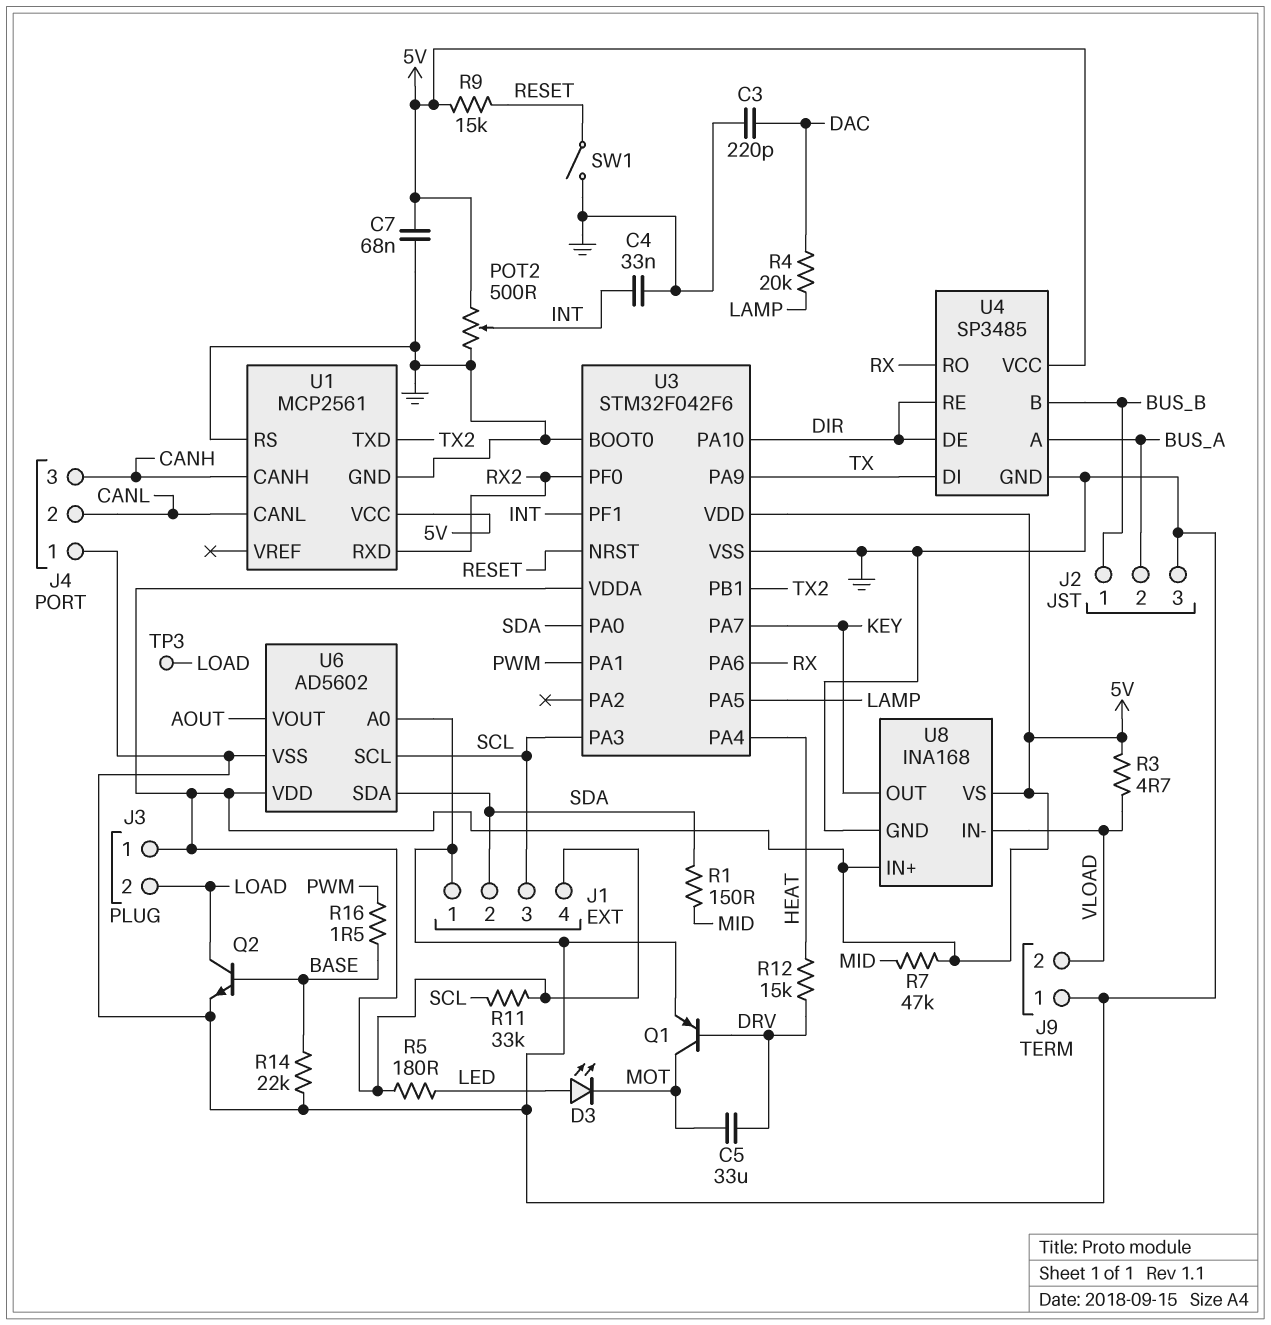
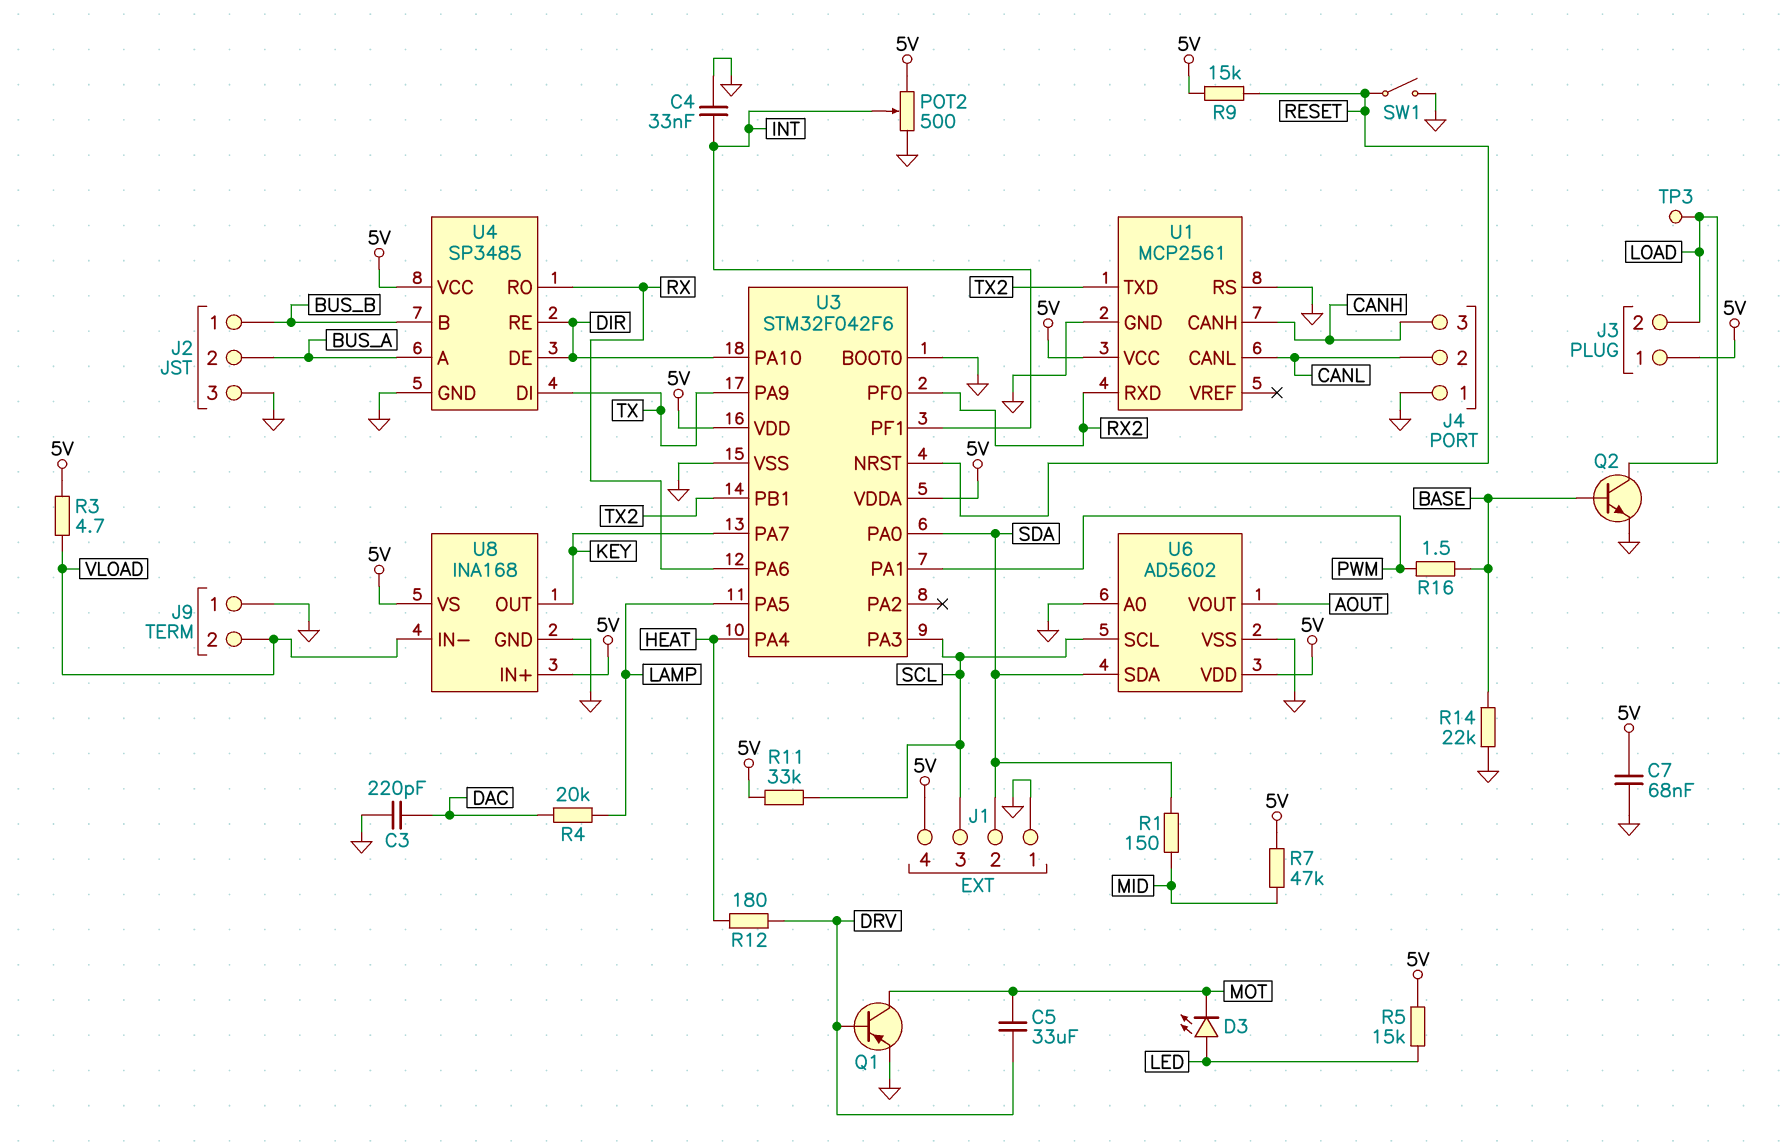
R5: 180 (5V, LED) -> 15k (5V, LED)
R12: 15k (DRV, HEAT) -> 180 (DRV, HEAT)

